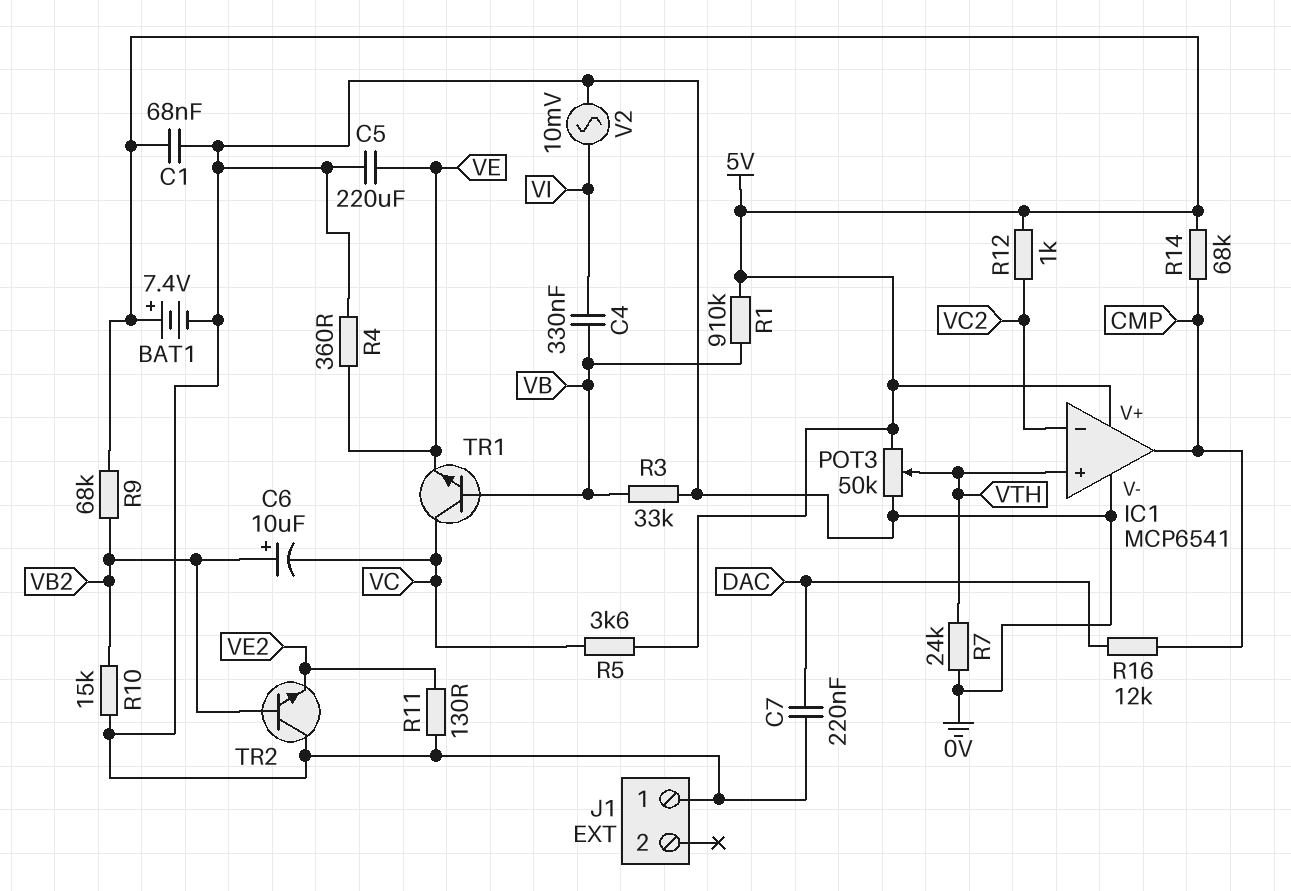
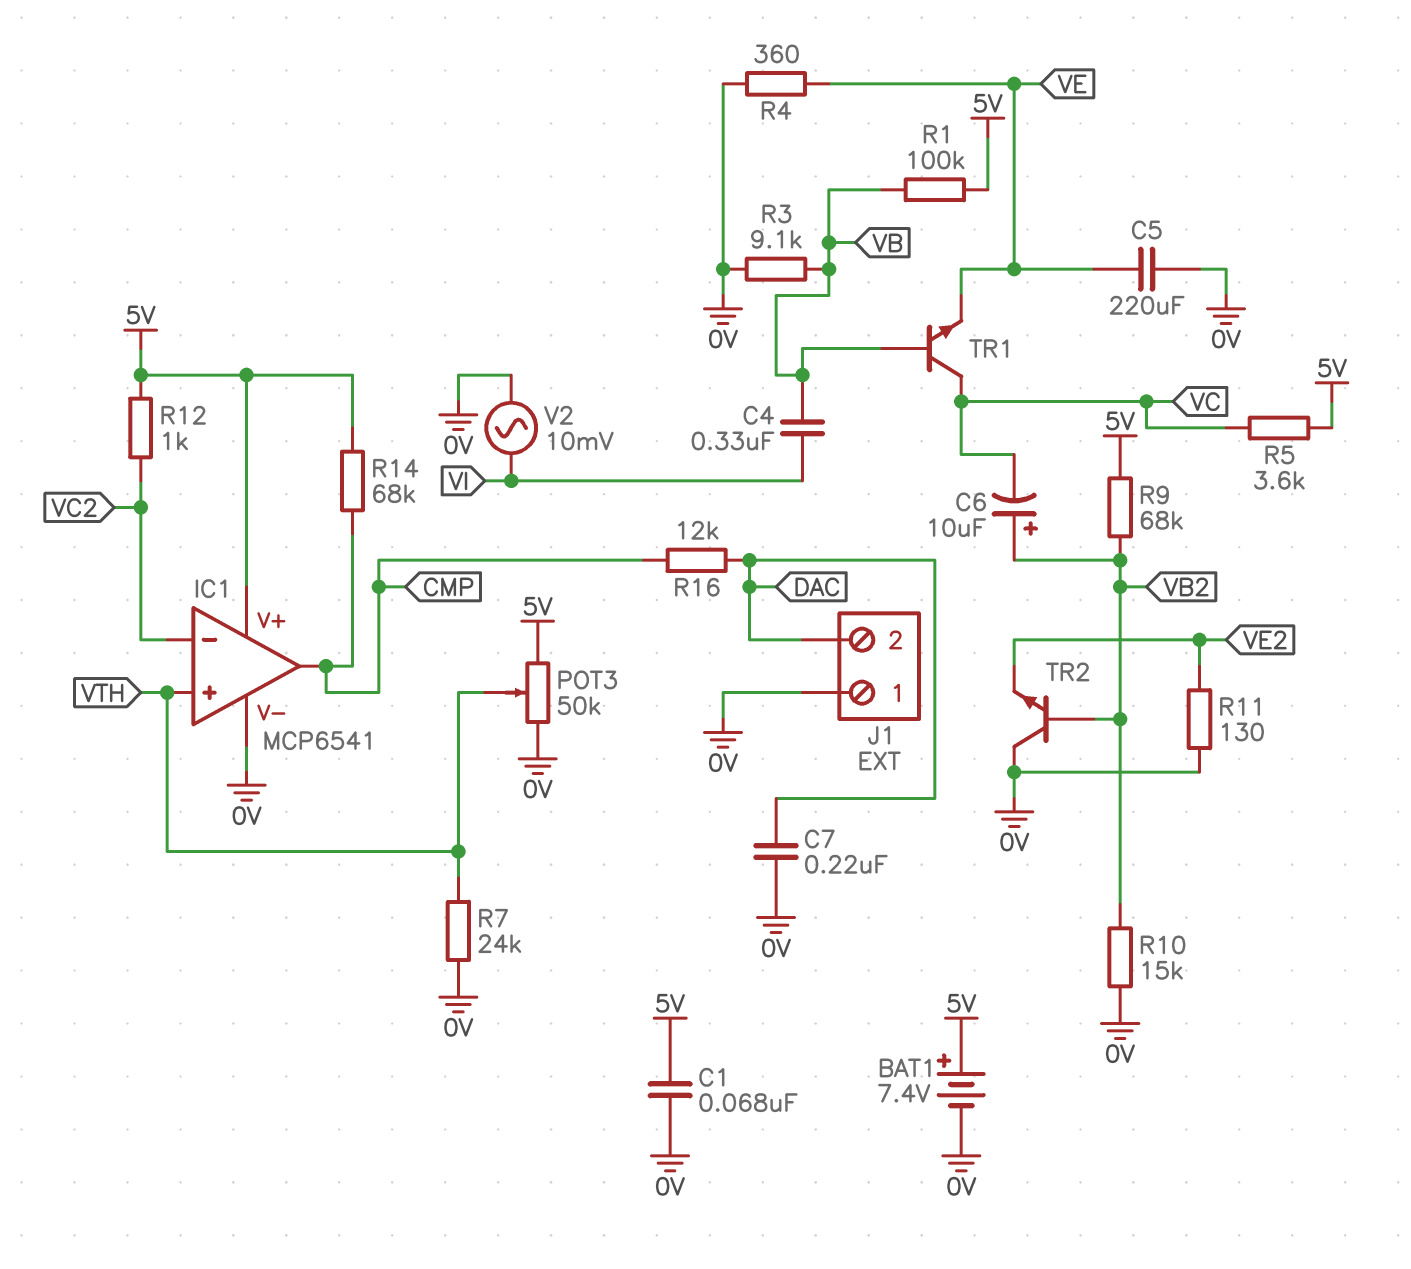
J1 pin 2: none -> DAC
R1: 910k (5V, VB) -> 100k (5V, VB)
R3: 33k (0V, VB) -> 9.1k (0V, VB)

